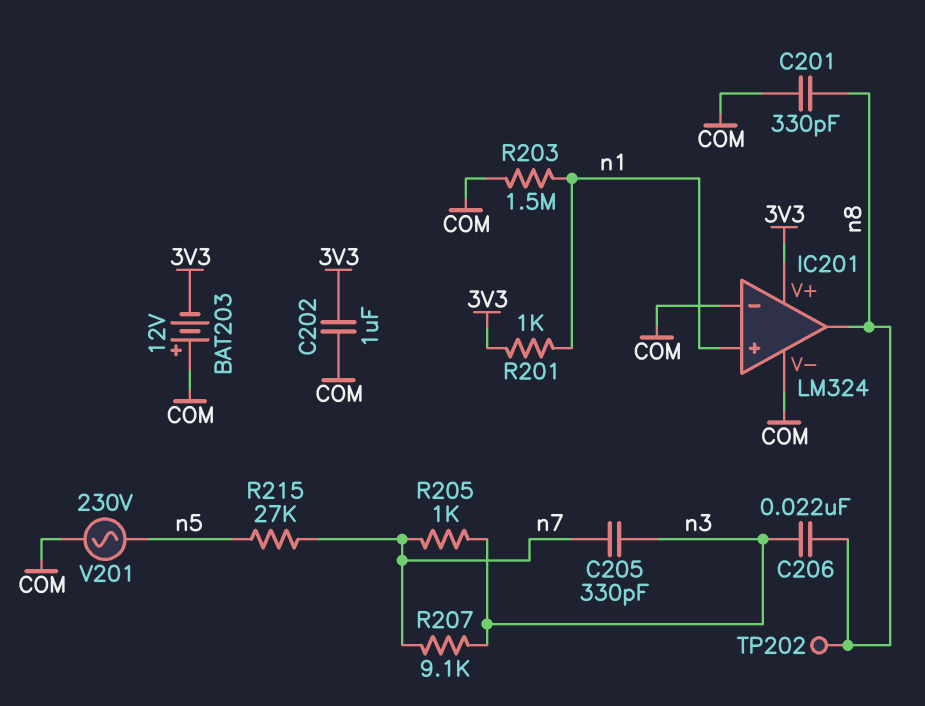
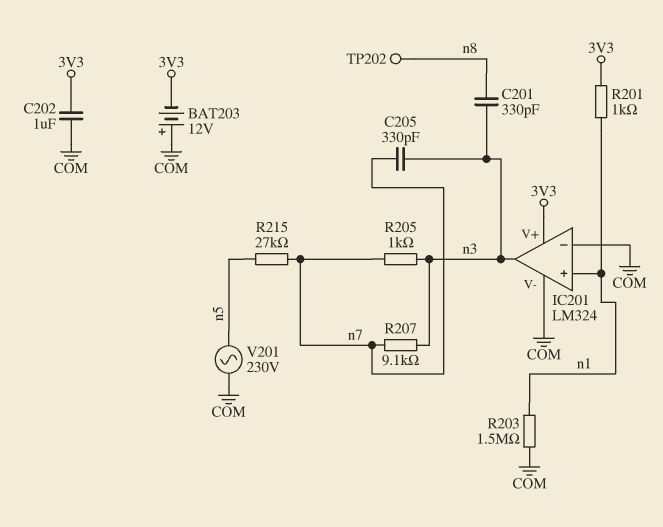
C201: 330pF (COM, n8) -> 330pF (n3, n8)
C206: 22nF (n3, n8) -> none
IC201 pin out: n8 -> n3

